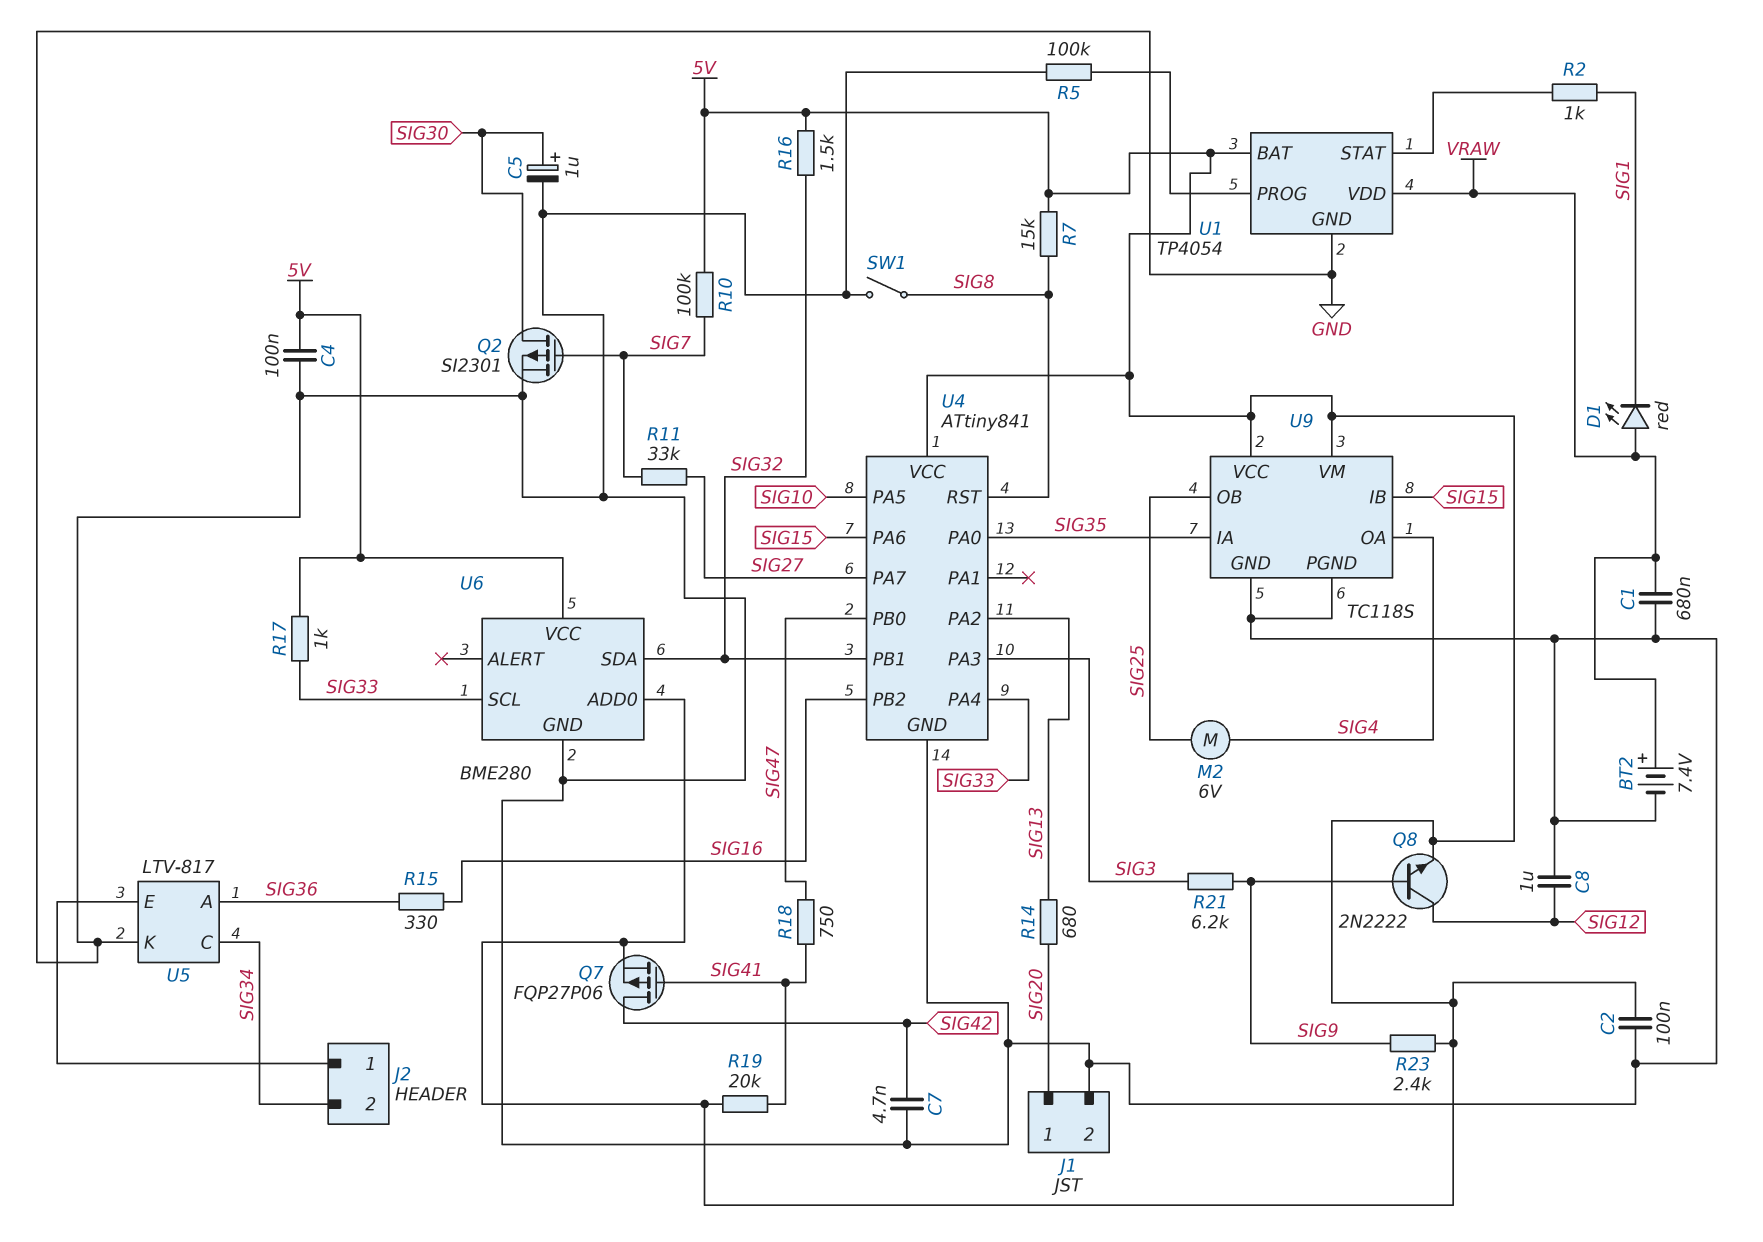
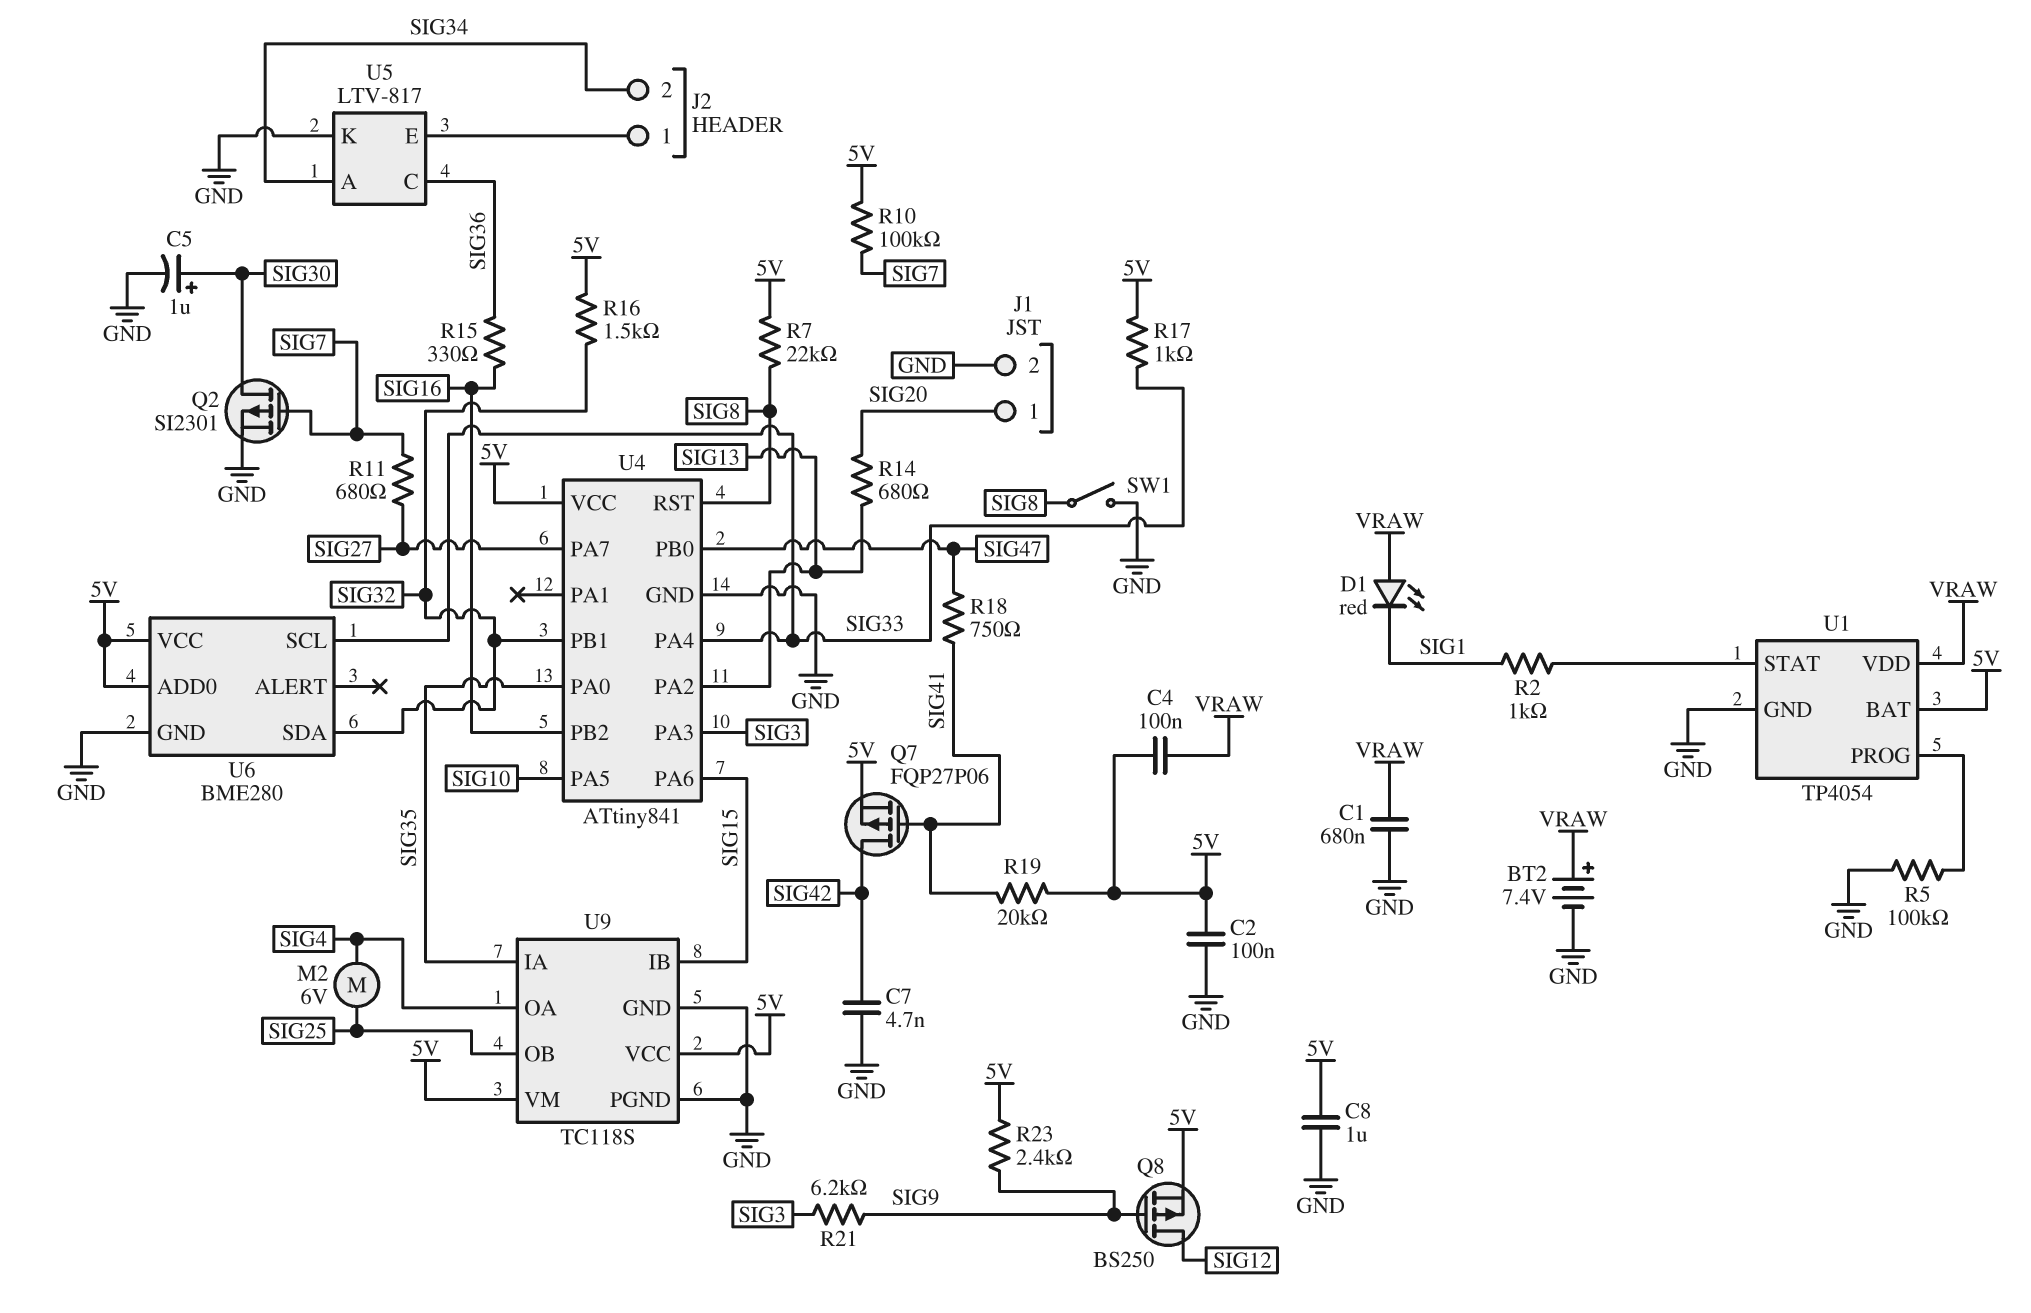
C4: 100nF (5V, GND) -> 100nF (5V, VRAW)
C8: 1uF (GND, SIG12) -> 1uF (5V, GND)
Q8: NPN 2N2222 (B SIG9, C SIG12, E 5V) -> PMOS BS250 (G SIG9, D SIG12, S 5V)
R7: 15k (5V, SIG8) -> 22k (5V, SIG8)
R11: 33k (SIG7, SIG27) -> 680 (SIG7, SIG27)
U5 pin A: SIG36 -> SIG34
U5 pin C: SIG34 -> SIG36

